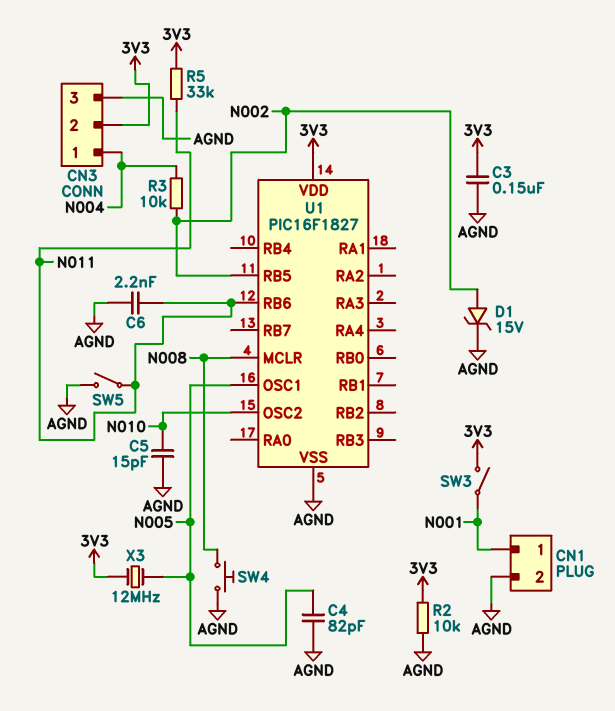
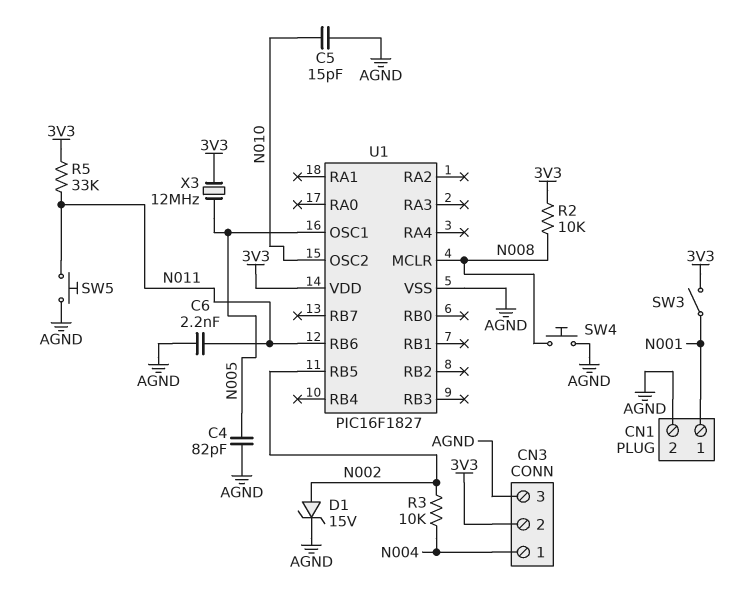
C3: 150nF (3V3, AGND) -> none
R2: 10k (3V3, AGND) -> 10k (3V3, N008)
SW5: switch (AGND, N011) -> button (AGND, N011)

